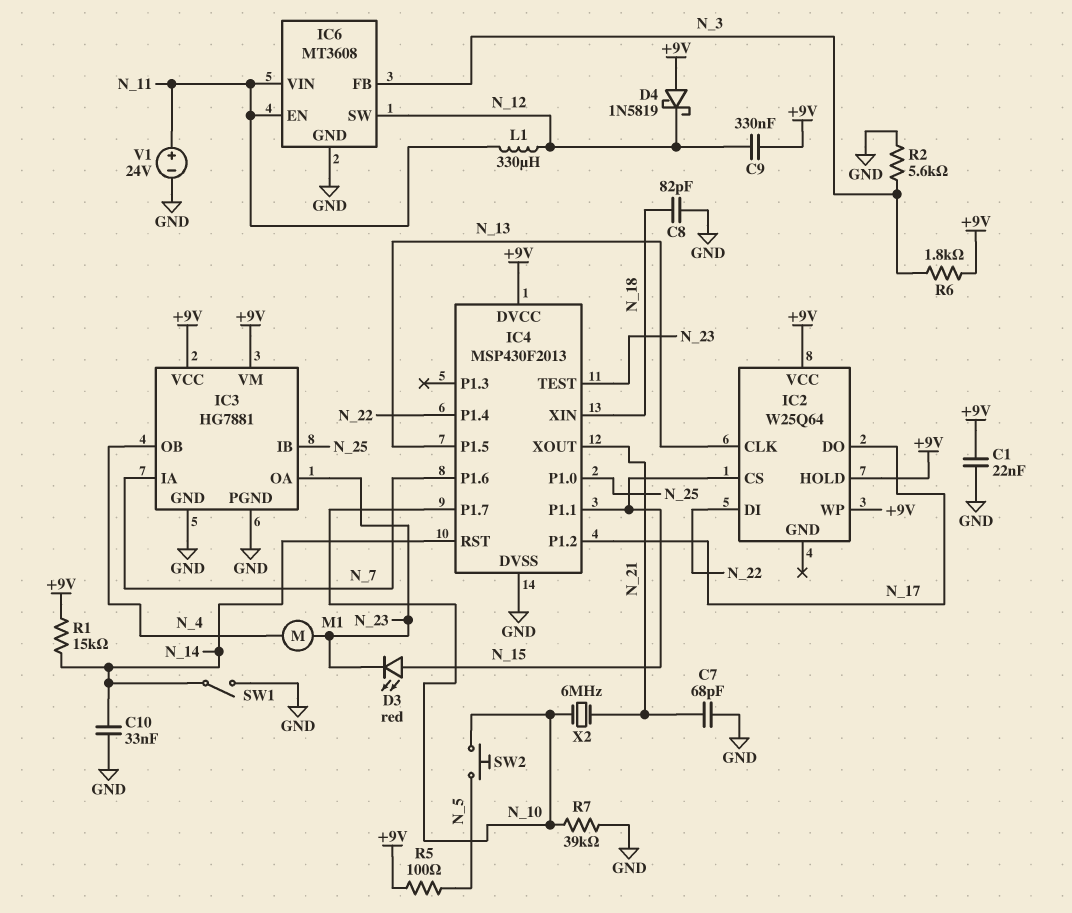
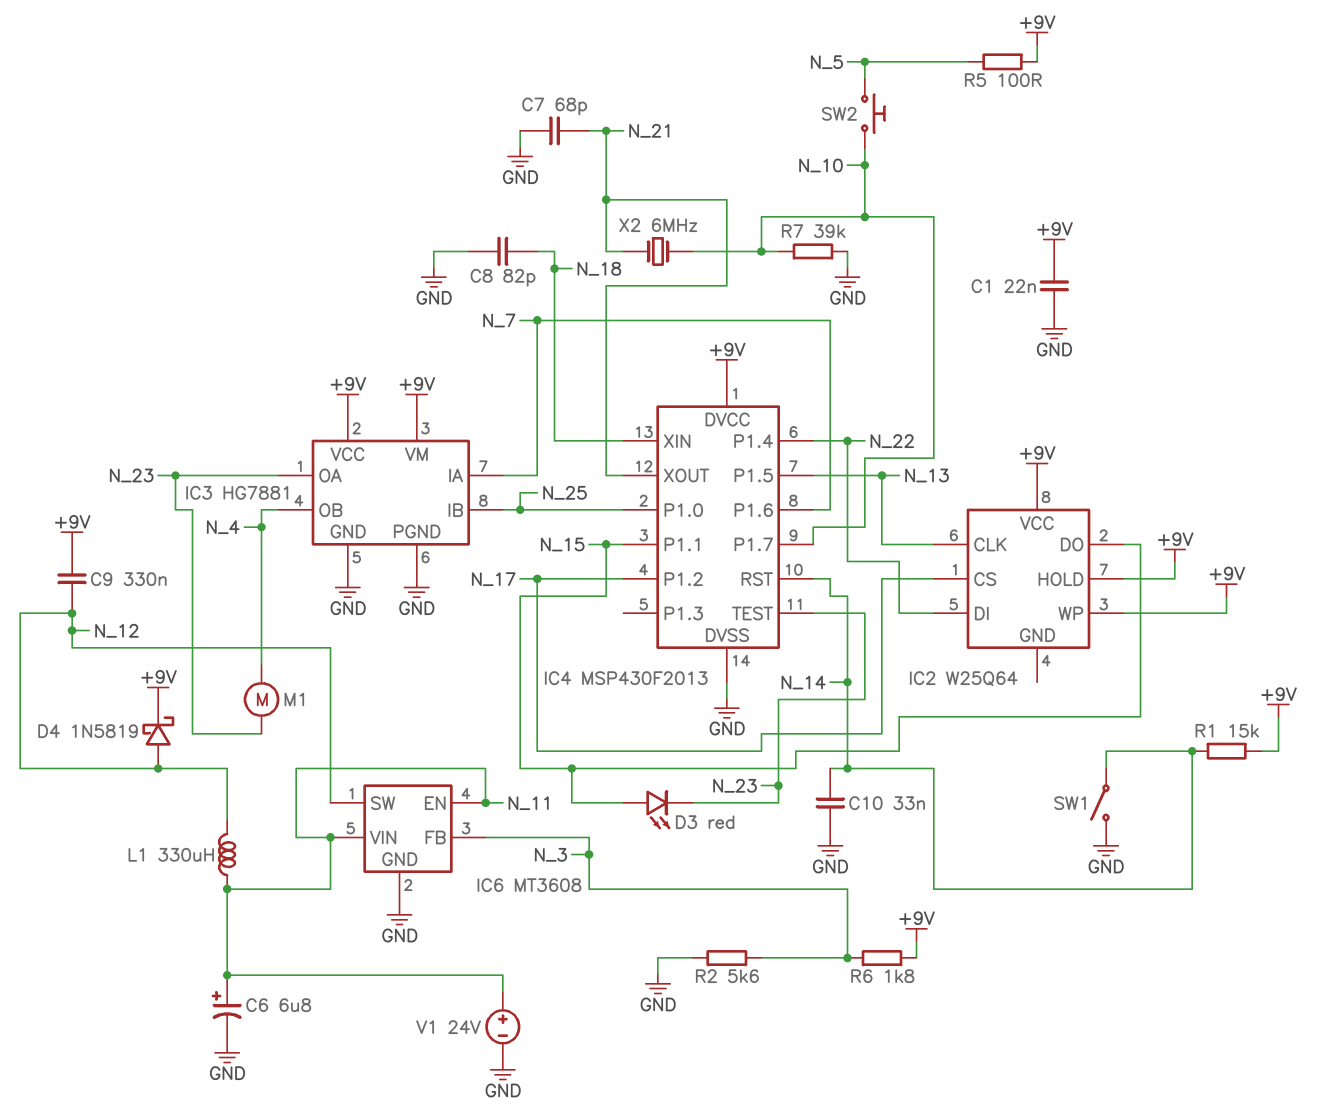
C6: none -> 6.8uF (plus N_11, minus GND)
D4: schottky 1N5819 (A +9V, K N_12) -> schottky 1N5819 (A N_12, K +9V)
IC2 pin CS: N_15 -> N_17
IC2 pin DO: N_17 -> N_15

